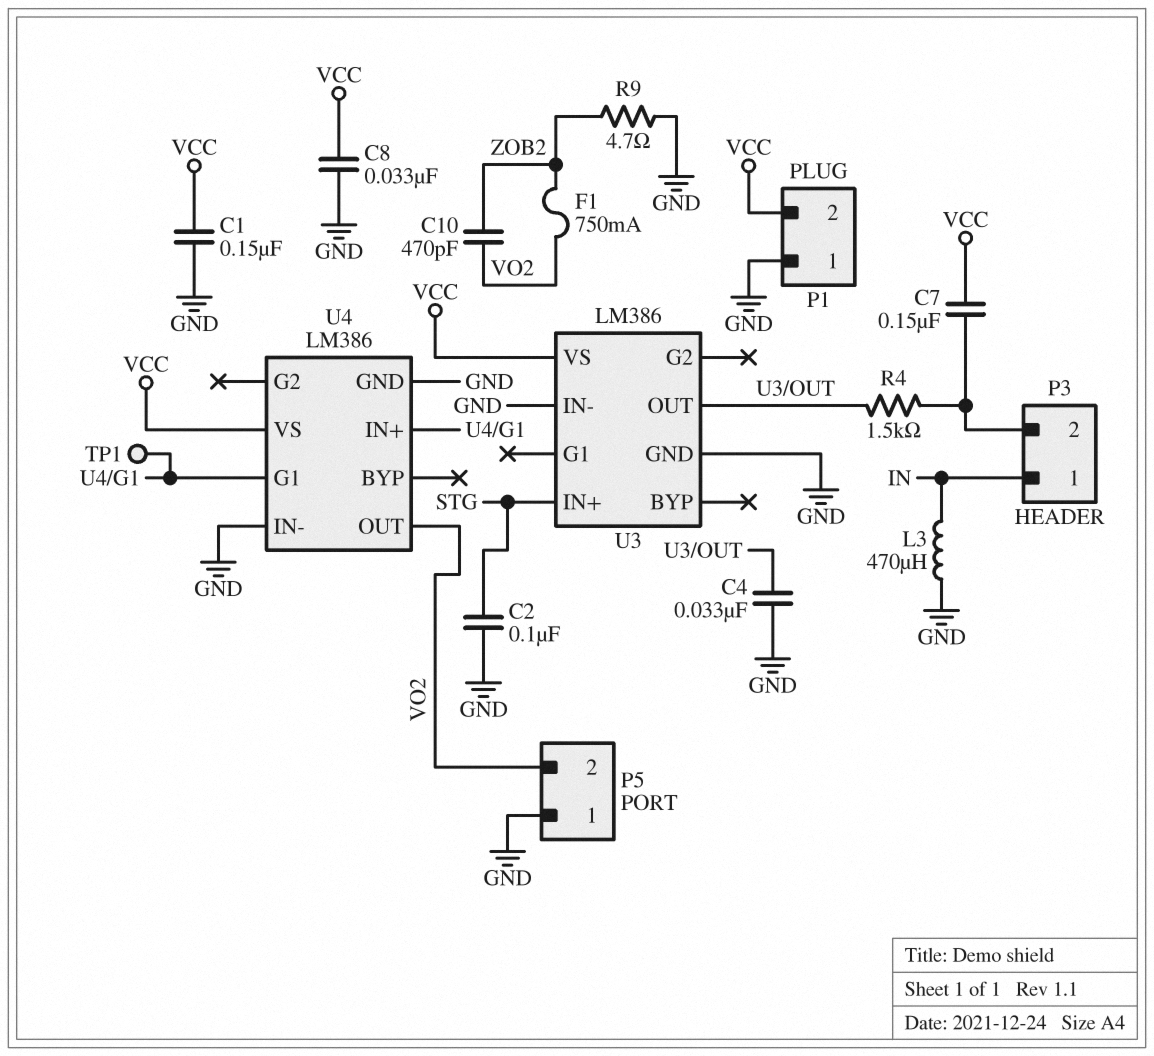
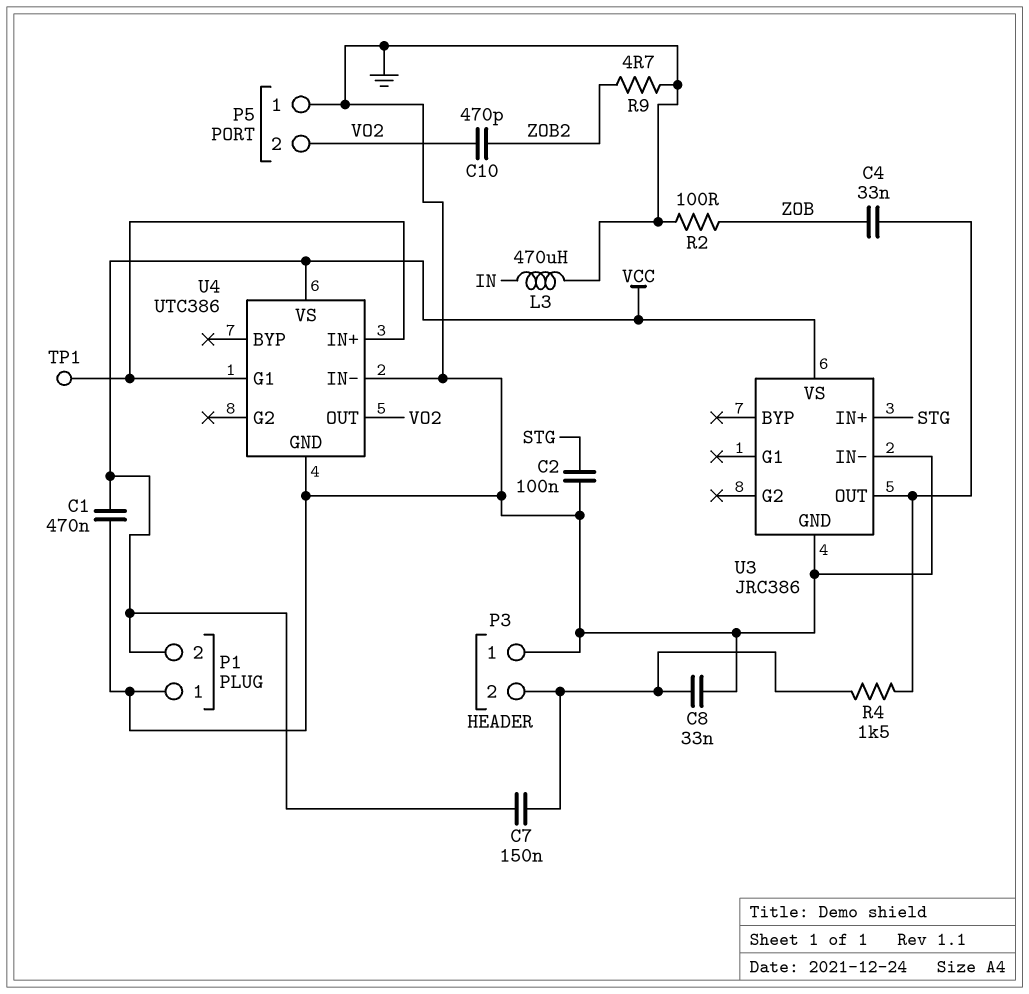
C1: 150nF (GND, VCC) -> 470nF (GND, VCC)
C4: 33nF (GND, U3/OUT) -> 33nF (U3/OUT, ZOB)
C8: 33nF (GND, VCC) -> 33nF (GND, P3/2)
F1: 750mA (VO2, ZOB2) -> none
P3 pin 1: IN -> GND
R2: none -> 100 (GND, ZOB)
U3: LM386 -> JRC386
U4: LM386 -> UTC386

